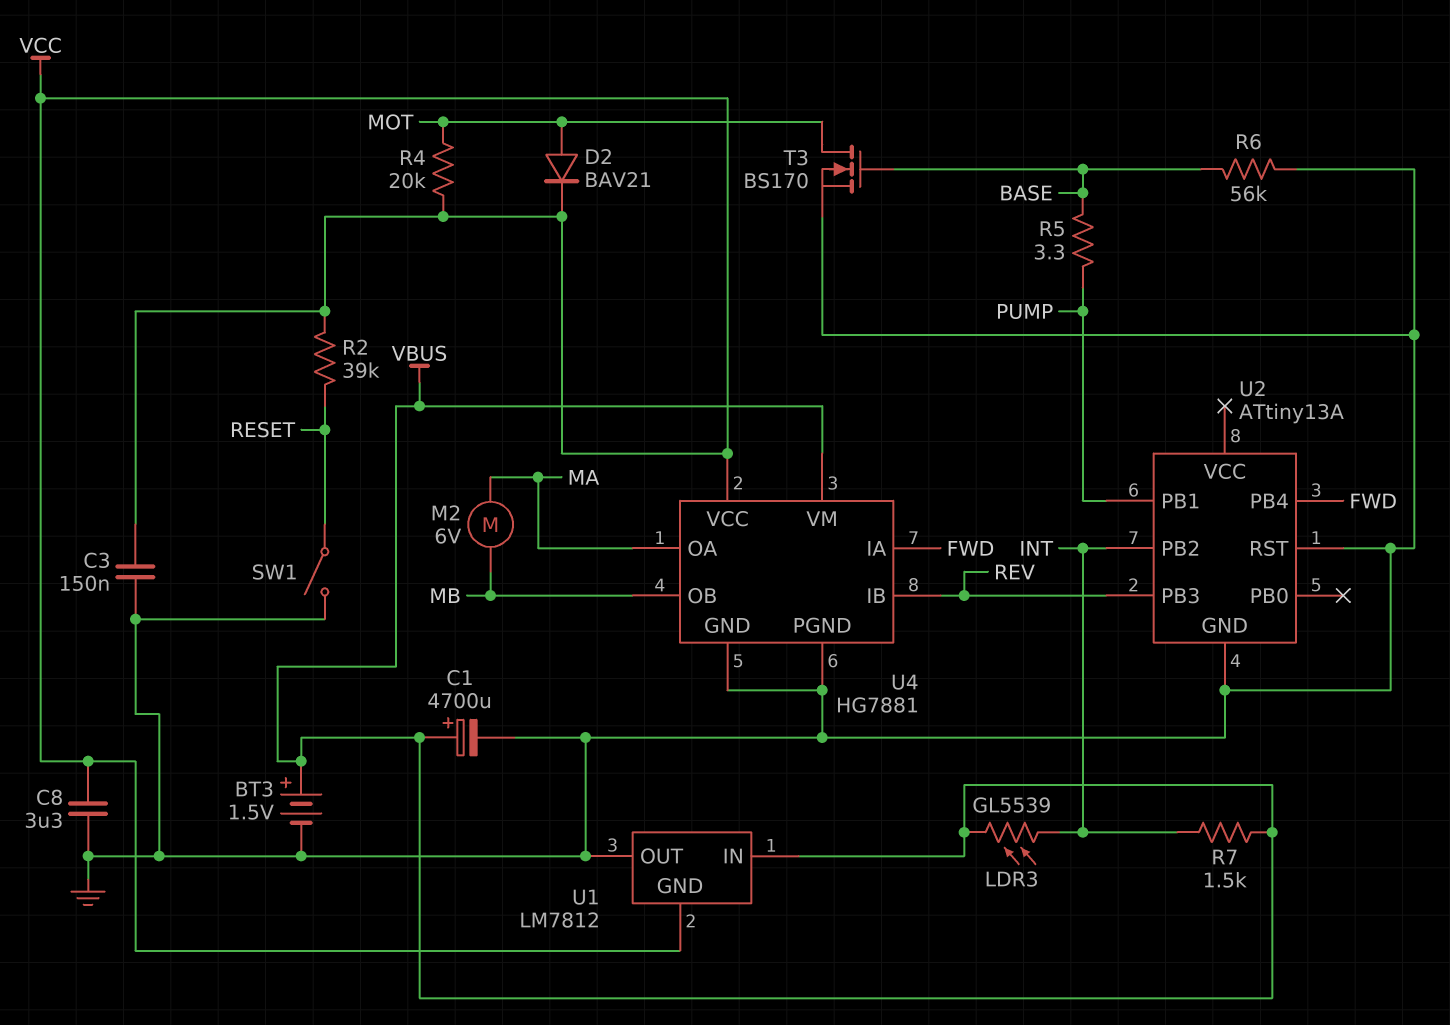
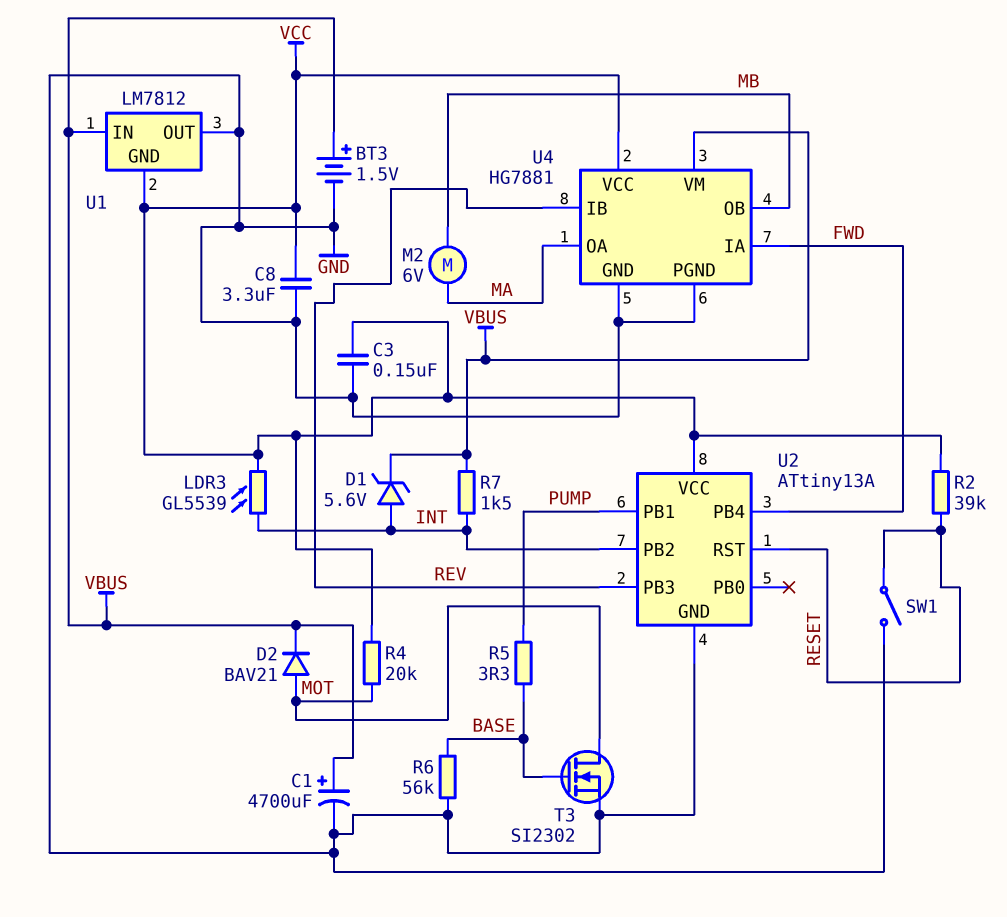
D1: none -> zener 5.6V (A INT, K VBUS)
D2: diode BAV21 (A MOT, K VCC) -> diode BAV21 (A MOT, K VBUS)
LDR3: GL5539 (INT, VBUS) -> GL5539 (INT, VCC)
T3: NMOS BS170 (G BASE, D MOT, S GND) -> NMOS SI2302 (G BASE, D MOT, S GND)
U2 pin RST: GND -> RESET
U2 pin VCC: none -> VCC

